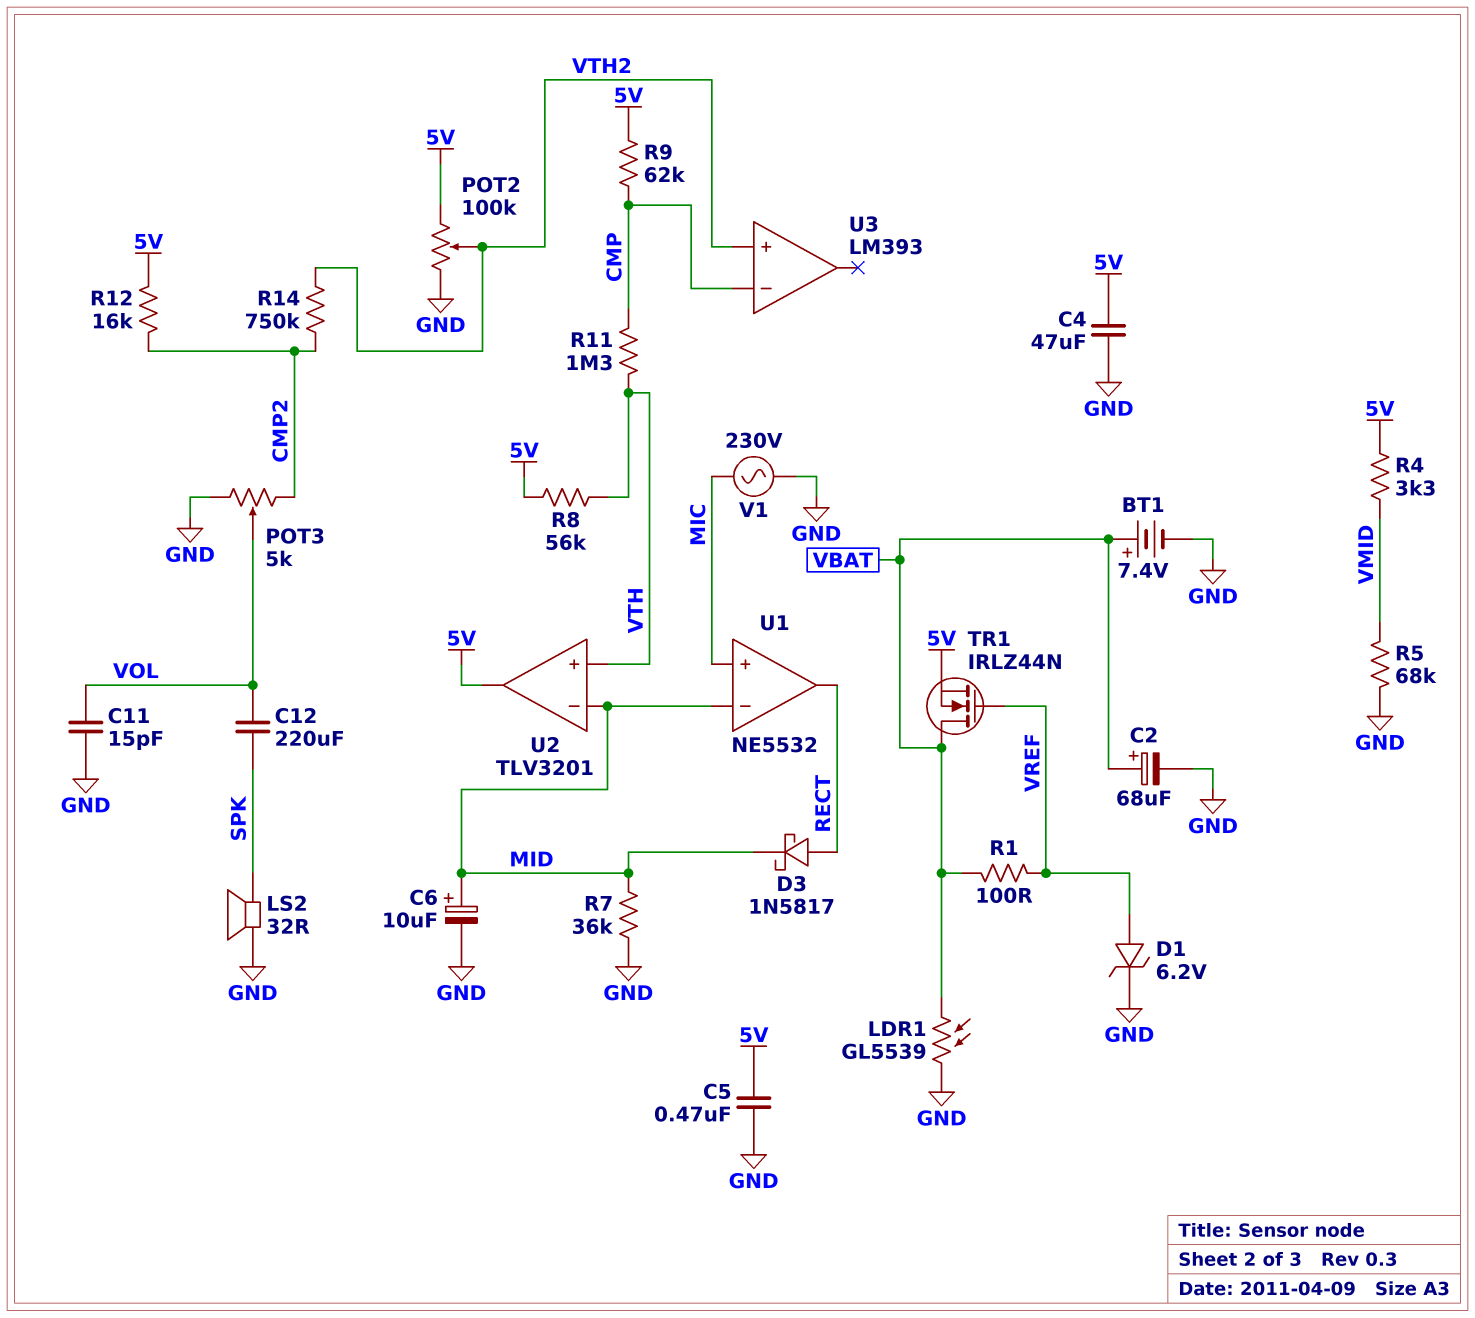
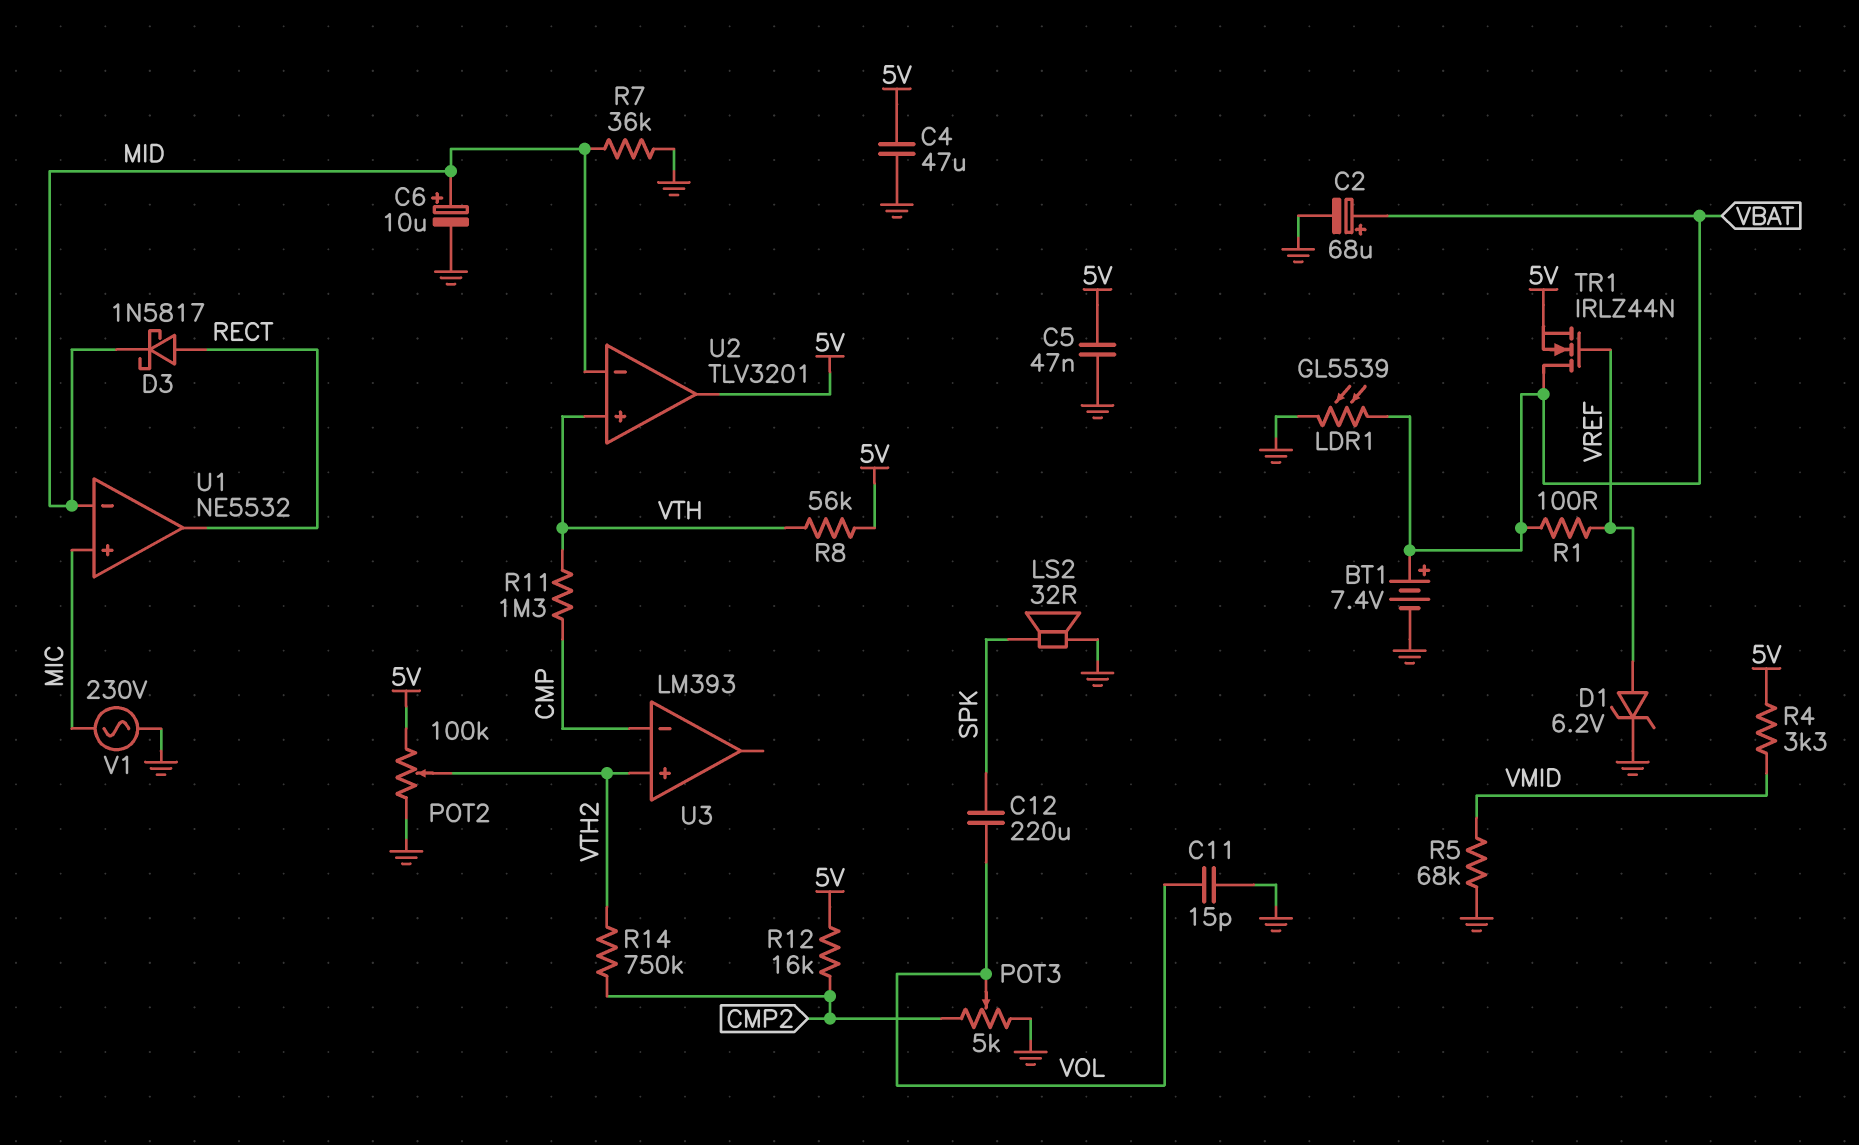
C5: 470nF (5V, GND) -> 47nF (5V, GND)
R9: 62k (5V, CMP) -> none

